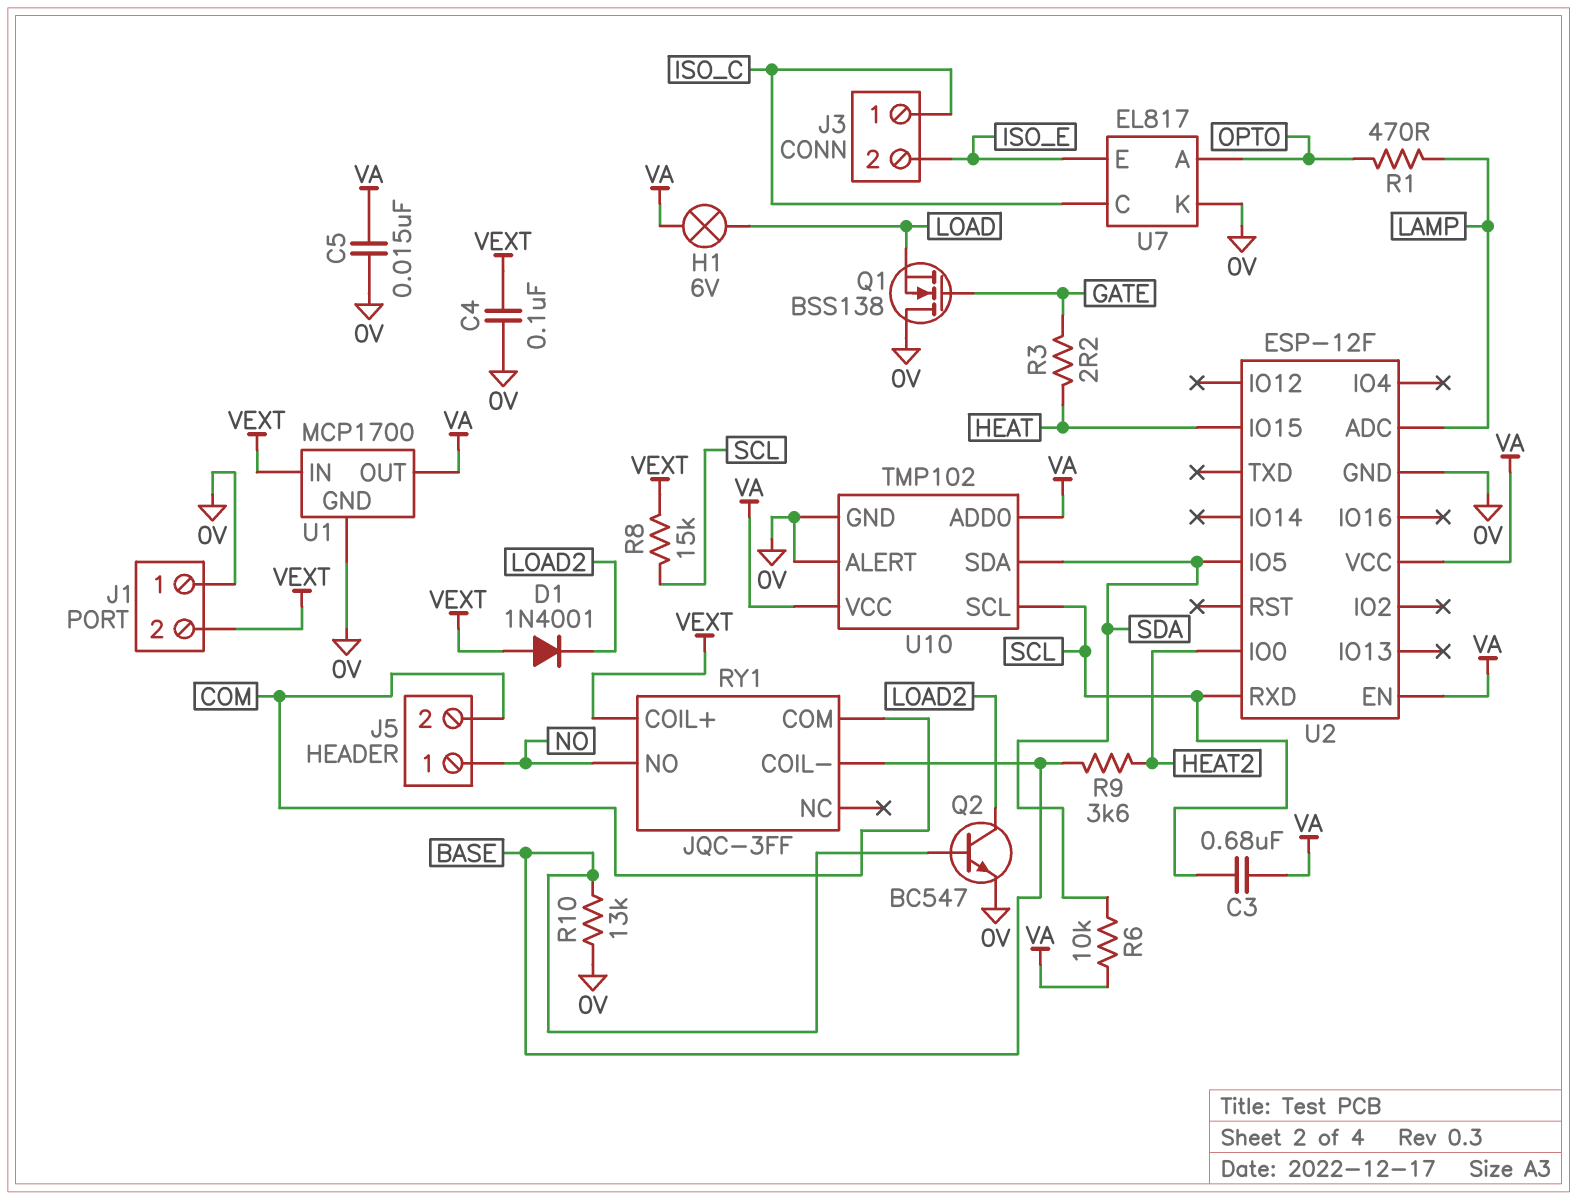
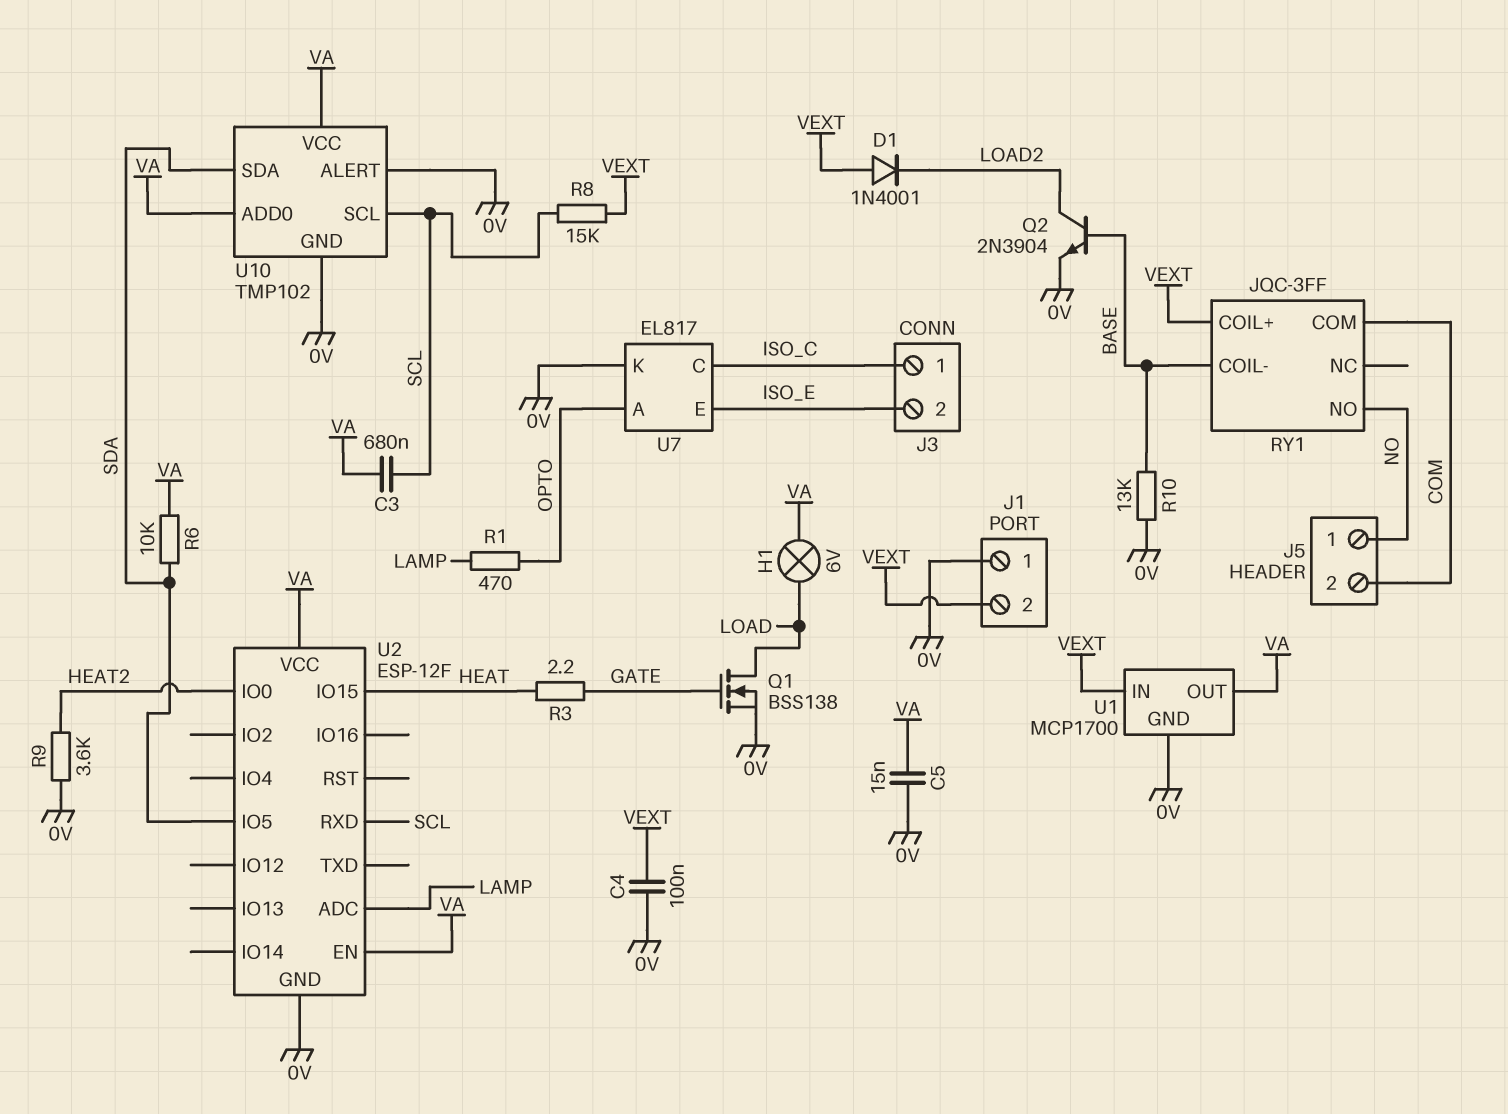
Q1: NMOS BSS138 (G GATE, D 0V, S LOAD) -> NMOS BSS138 (G GATE, D LOAD, S 0V)
Q2: NPN BC547 (B BASE, C LOAD2, E 0V) -> NPN 2N3904 (B BASE, C LOAD2, E 0V)
R9: 3.6k (BASE, HEAT2) -> 3.6k (0V, HEAT2)

